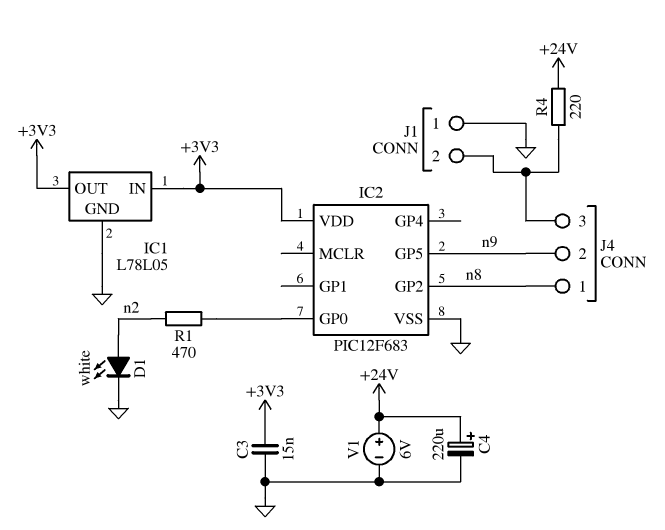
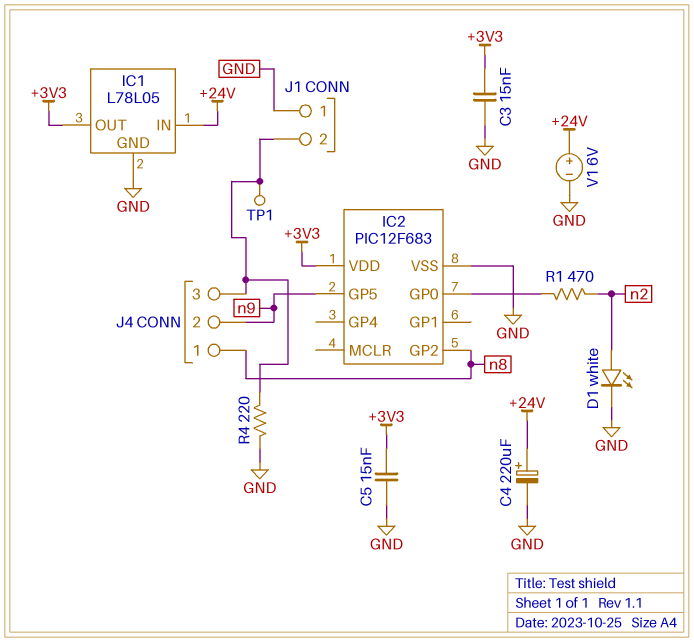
C5: none -> 15nF (+3V3, GND)
IC1 pin IN: +3V3 -> +24V
R4: 220 (+24V, J1/2) -> 220 (GND, J1/2)
TP1: none -> test point (J1/2)

